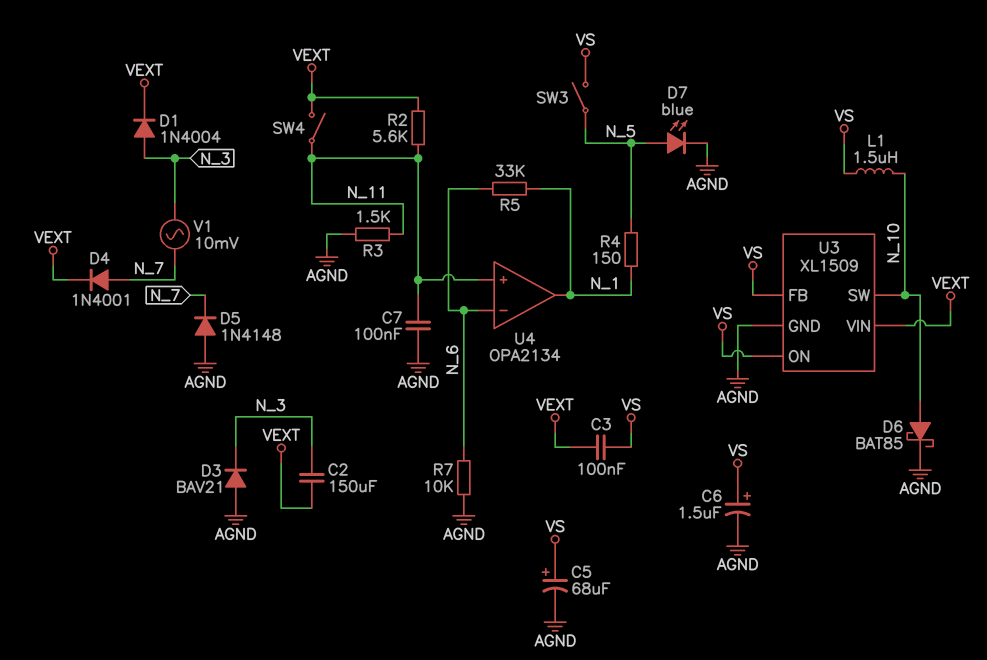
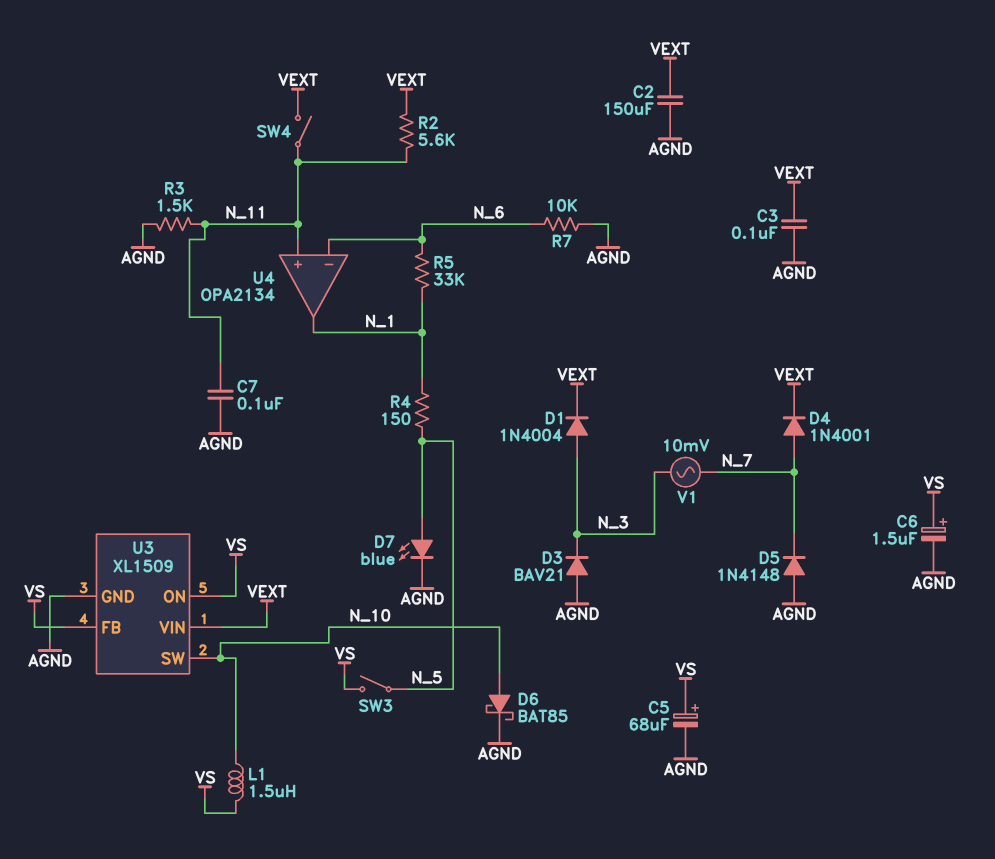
C2: 150uF (N_3, VEXT) -> 150uF (AGND, VEXT)
C3: 100nF (VEXT, VS) -> 100nF (AGND, VEXT)

